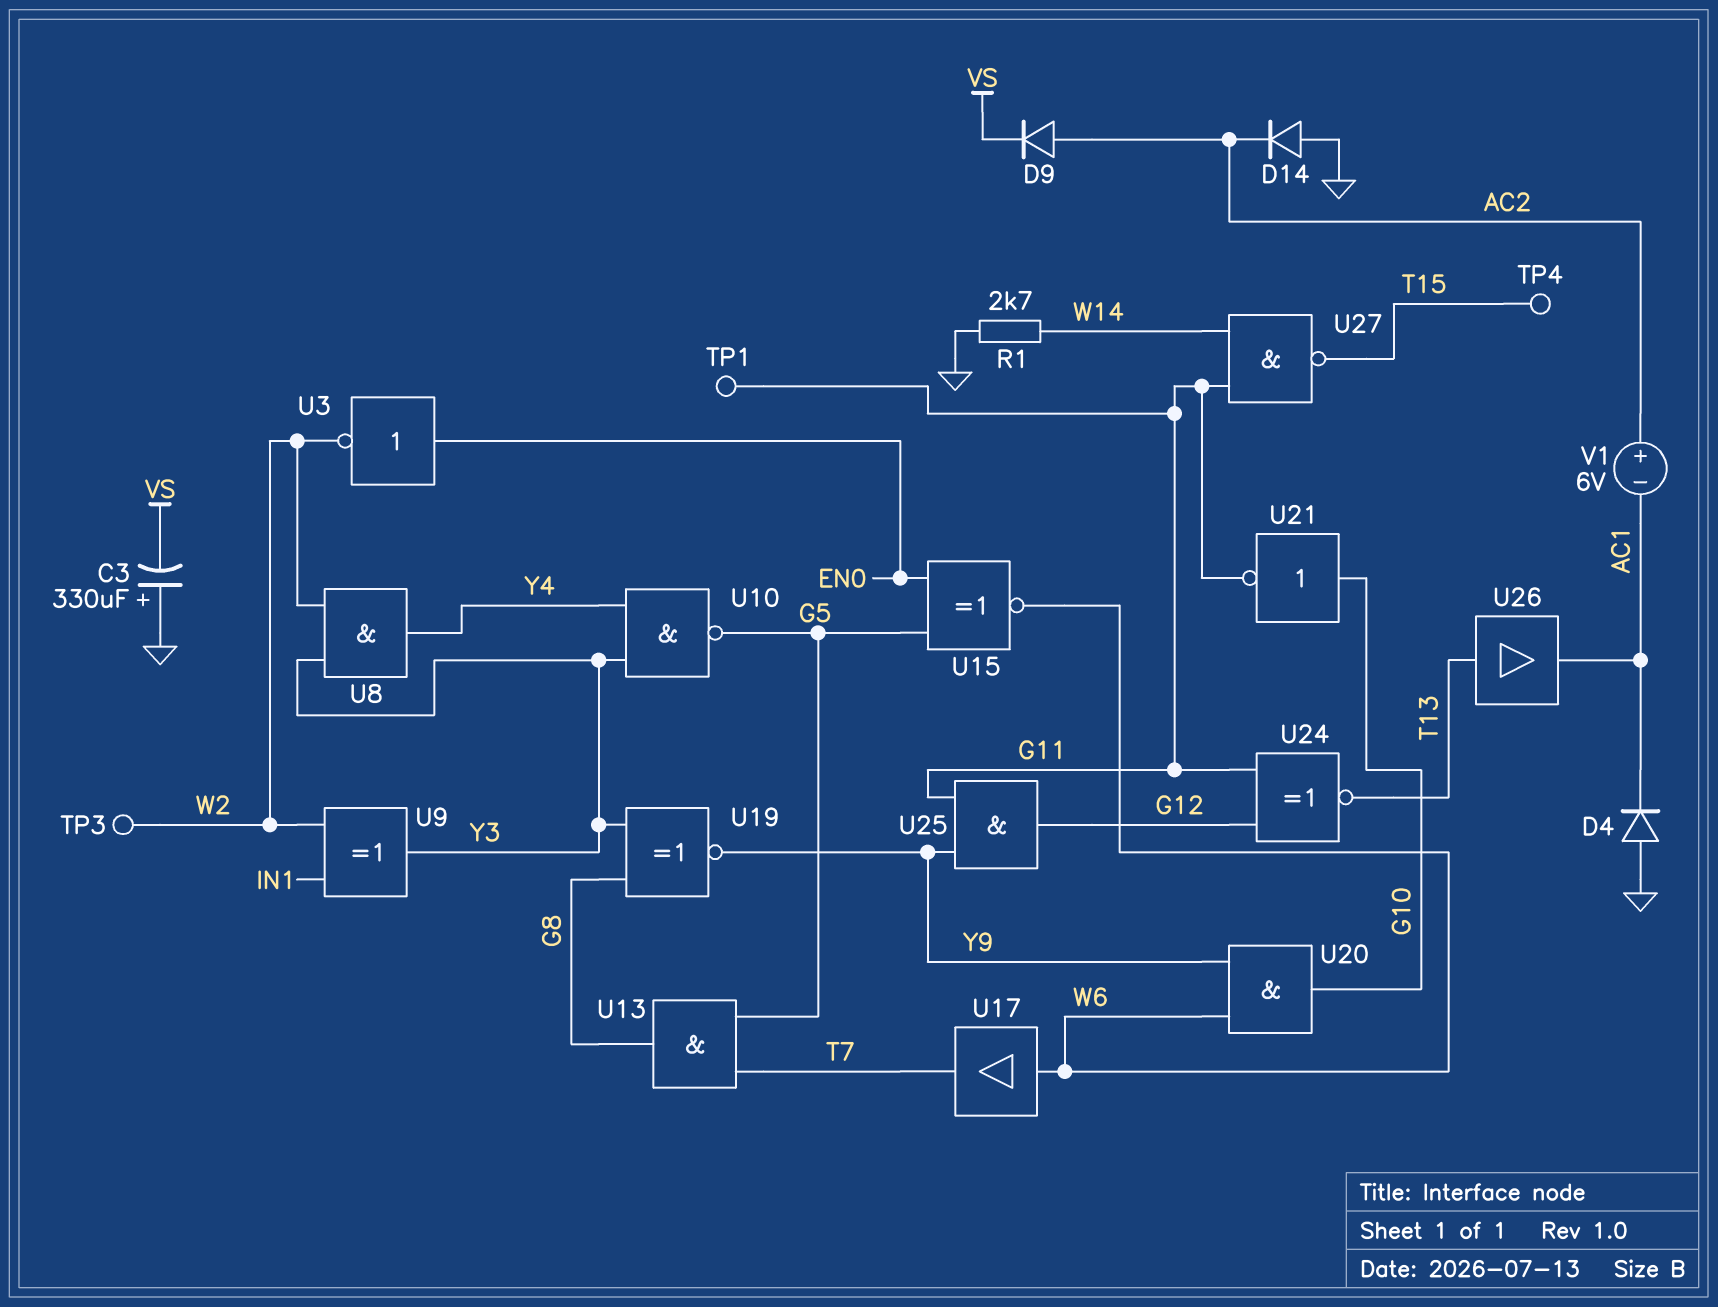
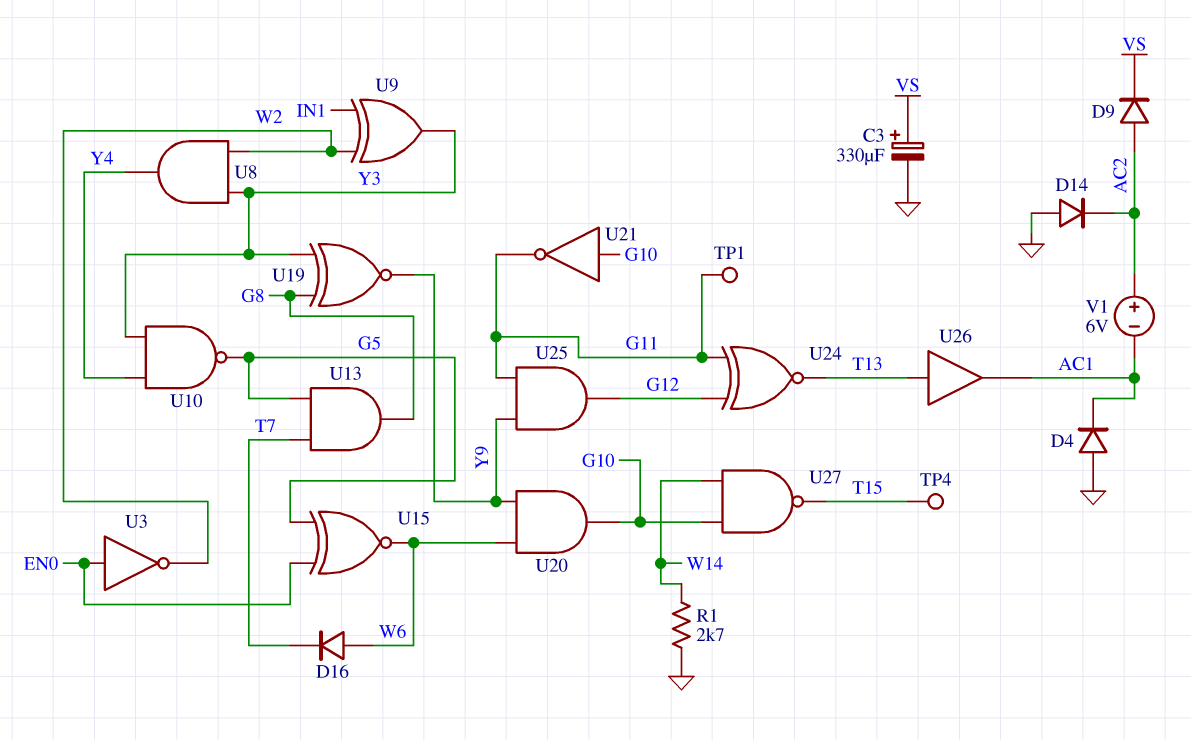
C3: 330uF (plus GND, minus VS) -> 330uF (plus VS, minus GND)
D16: none -> diode (A W6, K T7)
TP3: test point (W2) -> none
U17: buffer (in W6, out T7) -> none
U27: NAND (in G11, in W14, out T15) -> NAND (in G10, in W14, out T15)

